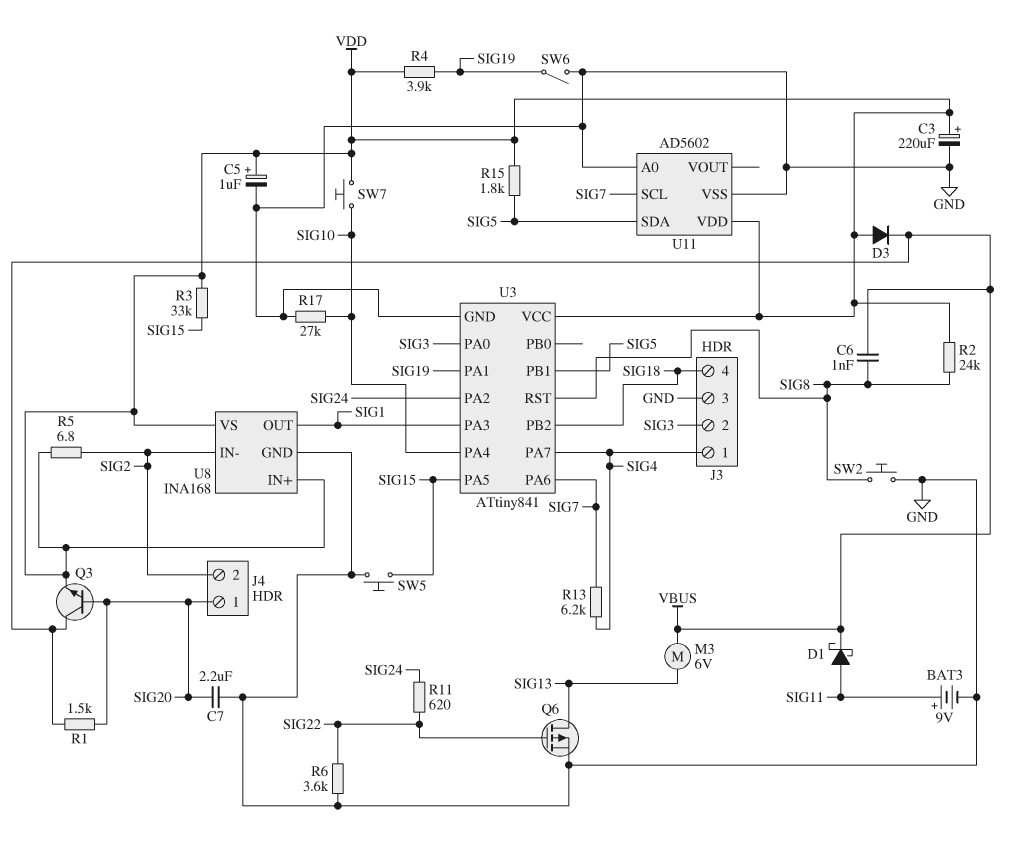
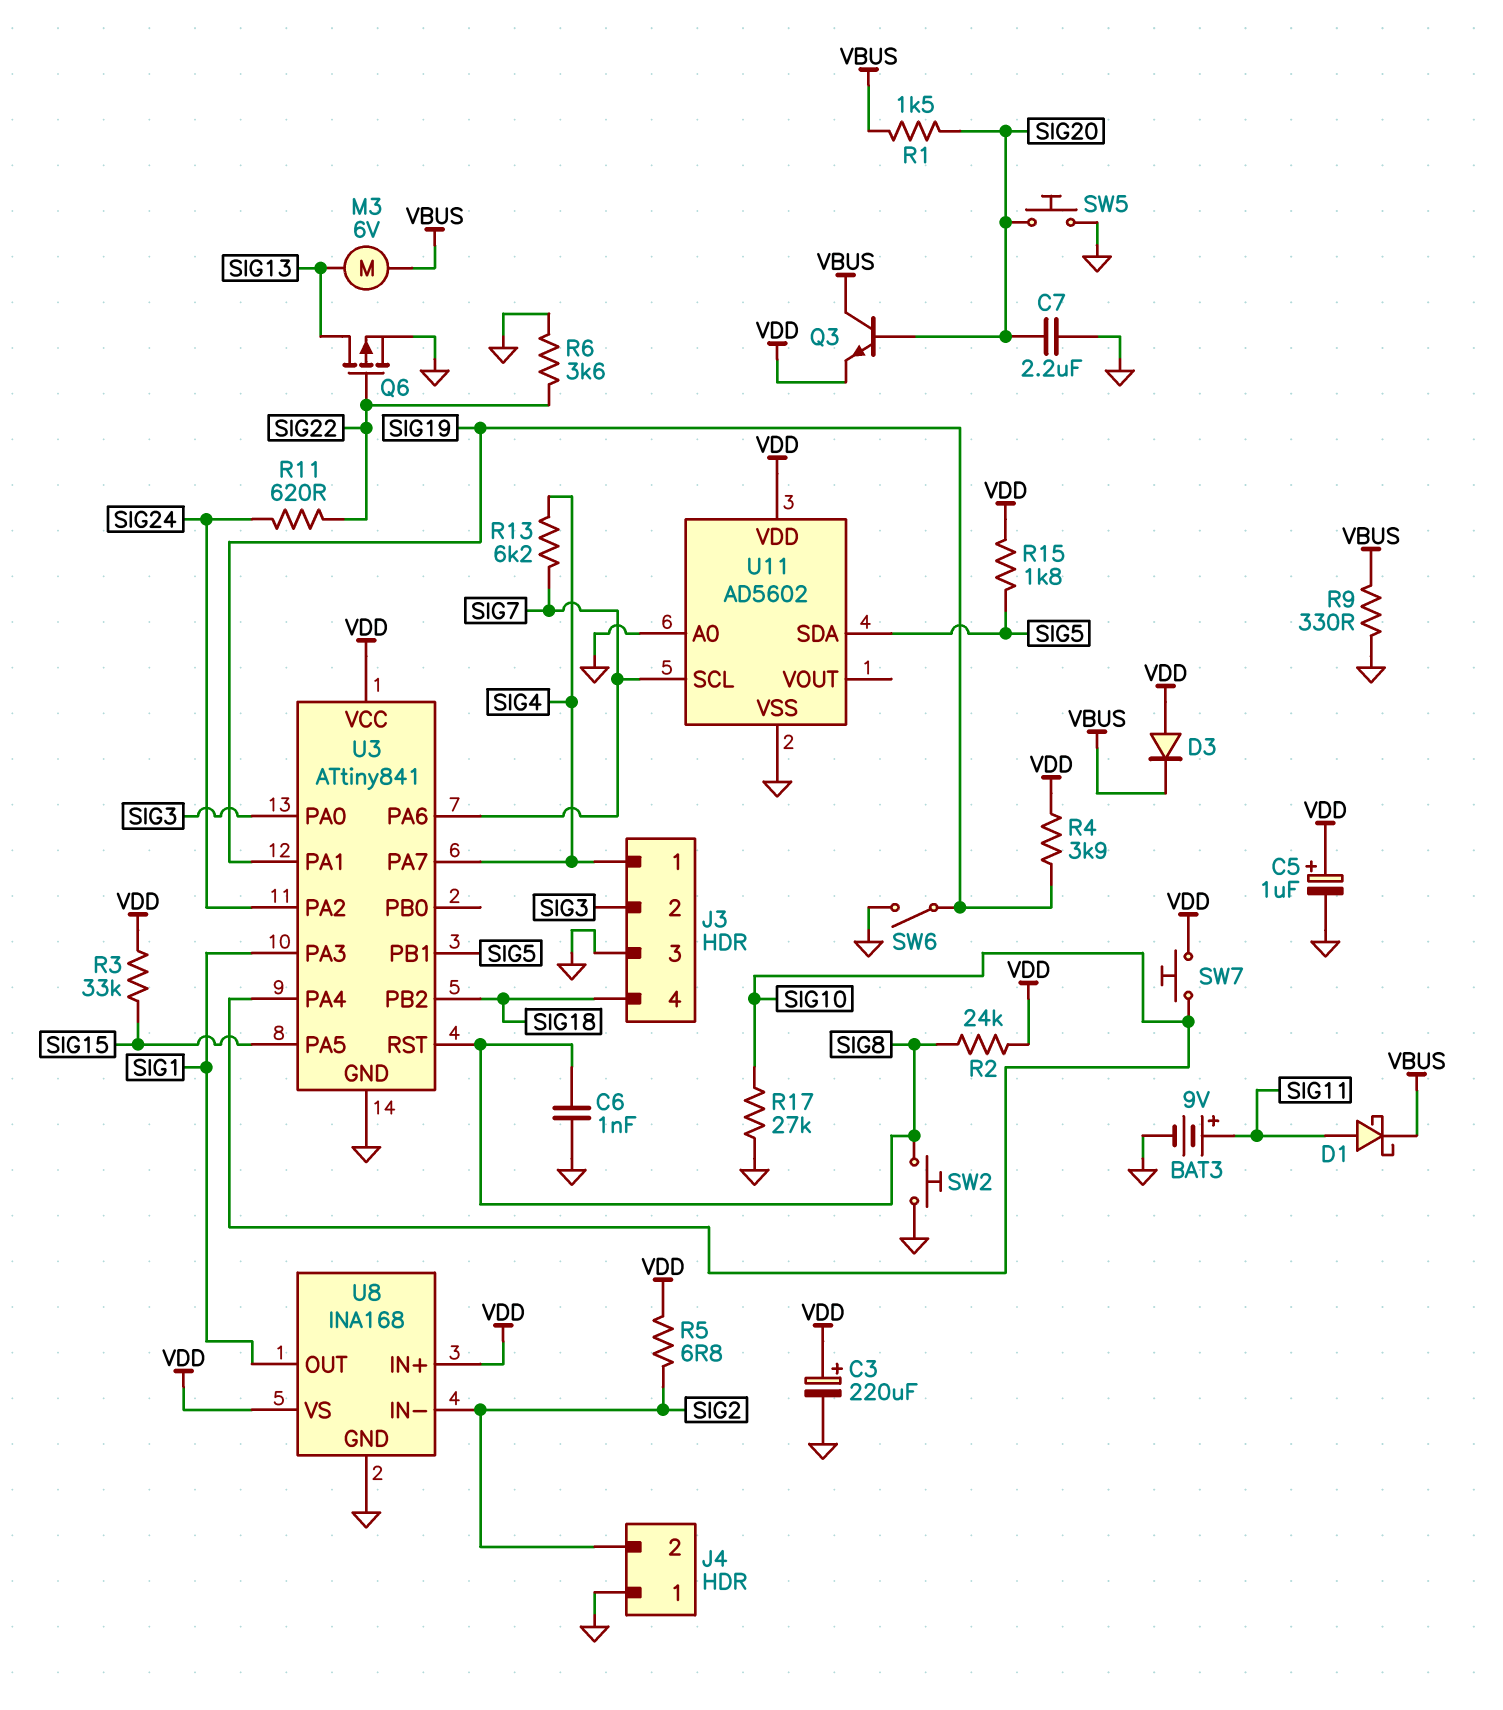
C6: 1nF (SIG8, VBUS) -> 1nF (GND, SIG8)
J4 pin 1: SIG20 -> GND
R9: none -> 330 (GND, VBUS)
SW5: button (GND, SIG15) -> button (GND, SIG20)

